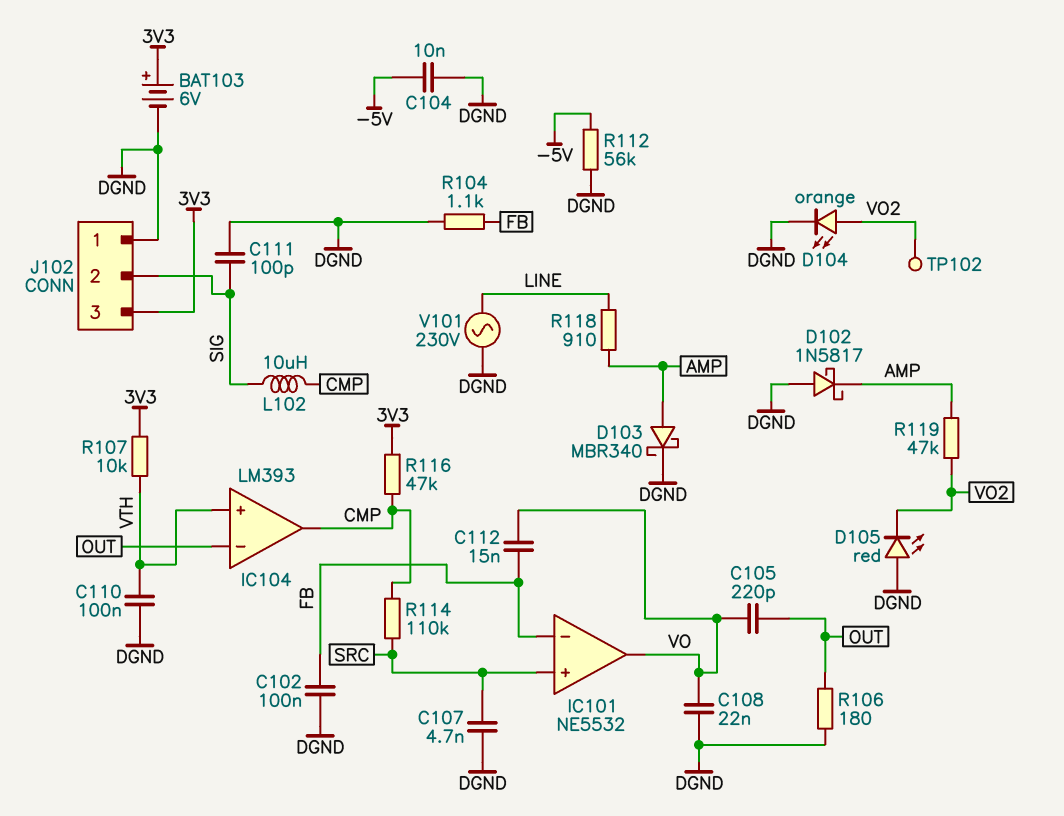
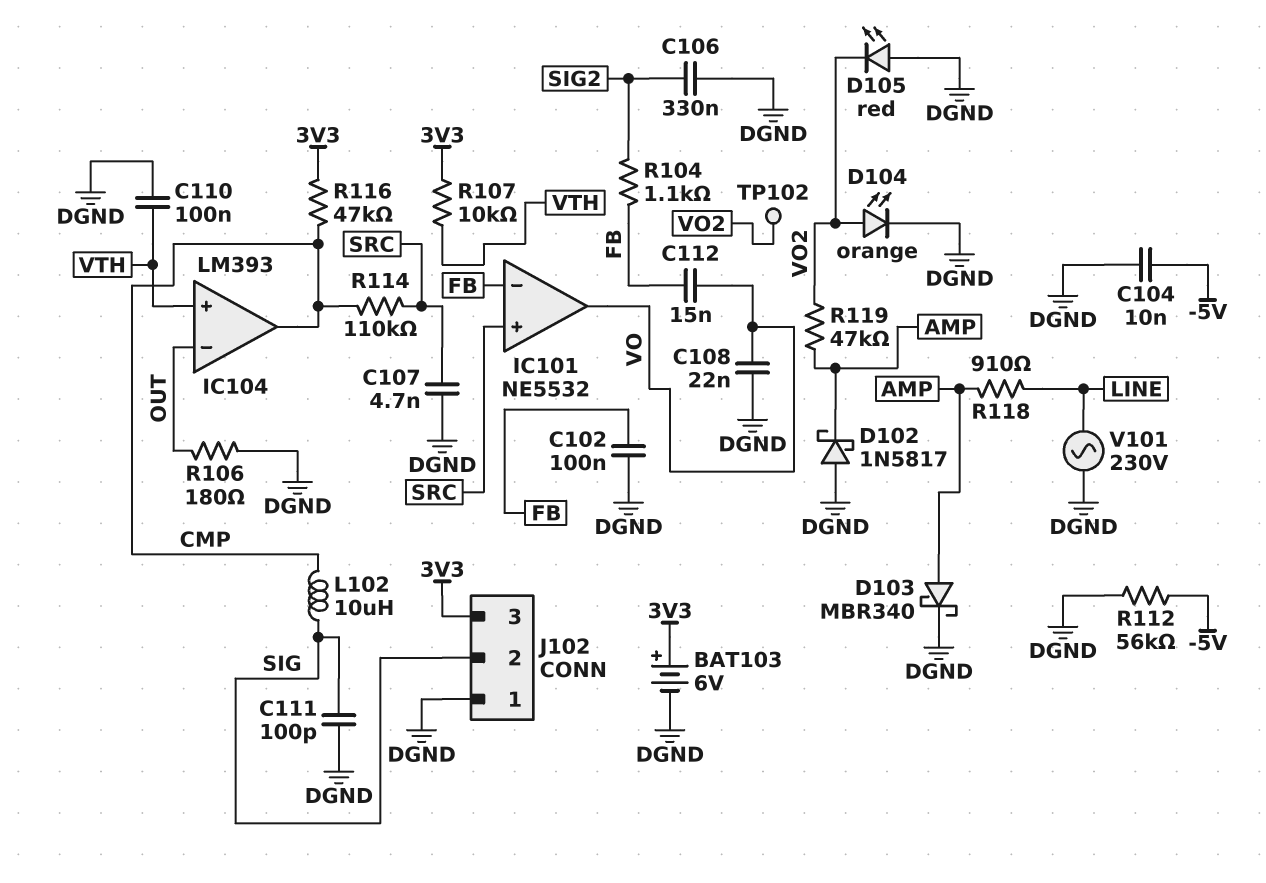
C105: 220pF (OUT, VO) -> none
C106: none -> 330nF (DGND, SIG2)
R104: 1.1k (DGND, FB) -> 1.1k (FB, SIG2)

